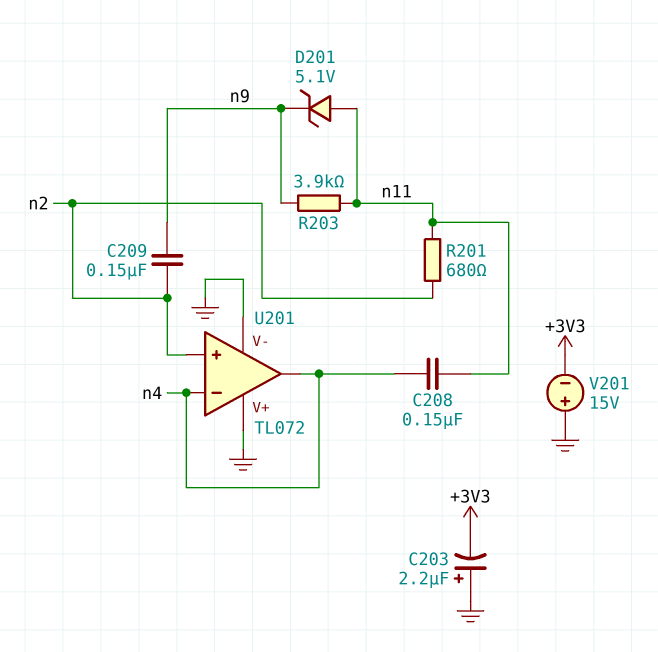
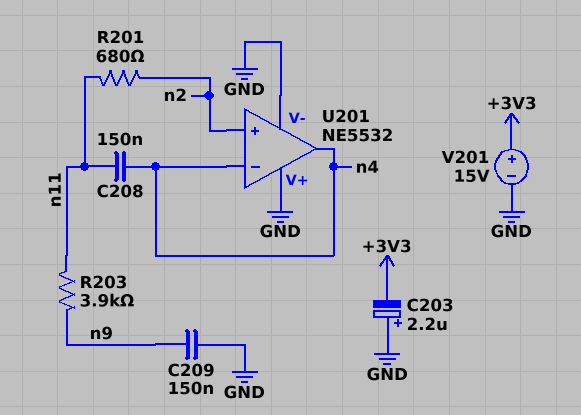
C209: 150nF (n2, n9) -> 150nF (GND, n9)
D201: zener 5.1V (A n11, K n9) -> none
U201: TL072 -> NE5532
V201: 15V (plus GND, minus +3V3) -> 15V (plus +3V3, minus GND)

